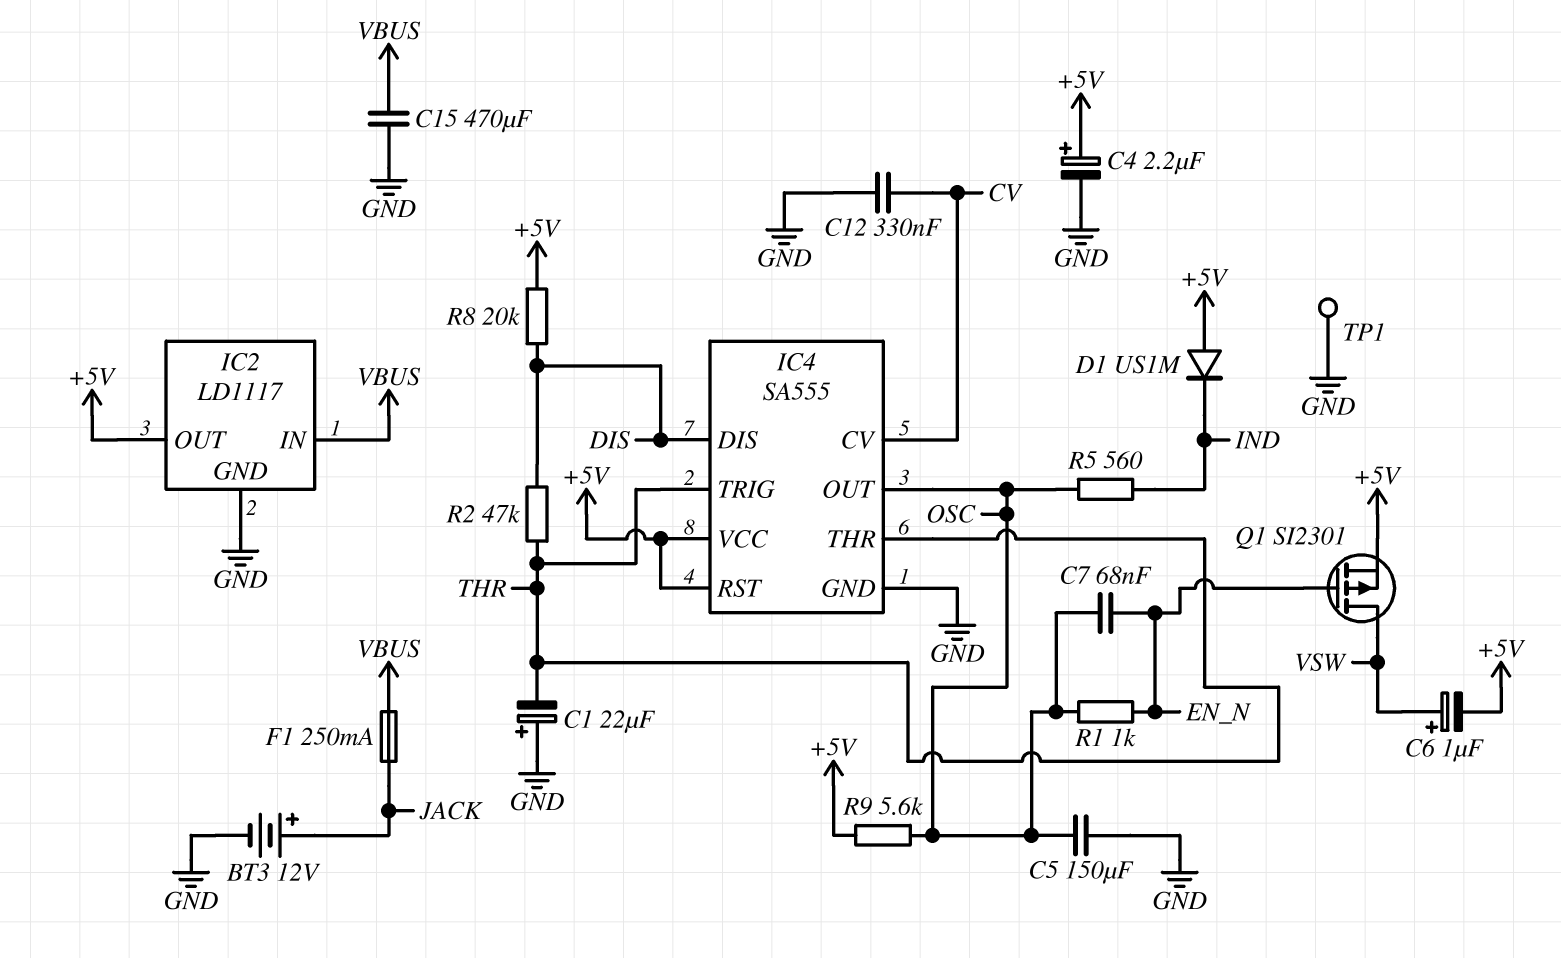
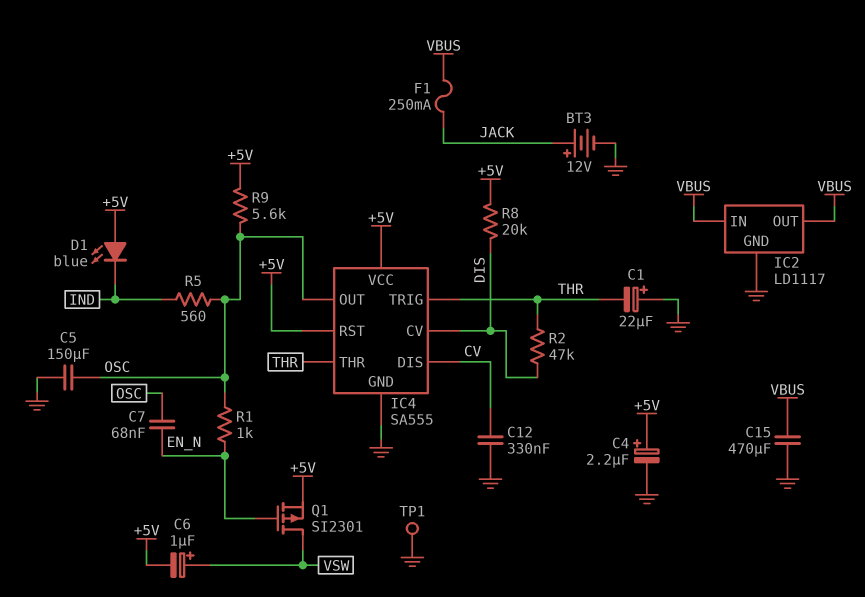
D1: diode US1M (A +5V, K IND) -> LED blue (A +5V, K IND)
IC2 pin OUT: +5V -> VBUS
IC4 pin CV: CV -> DIS
IC4 pin DIS: DIS -> CV

